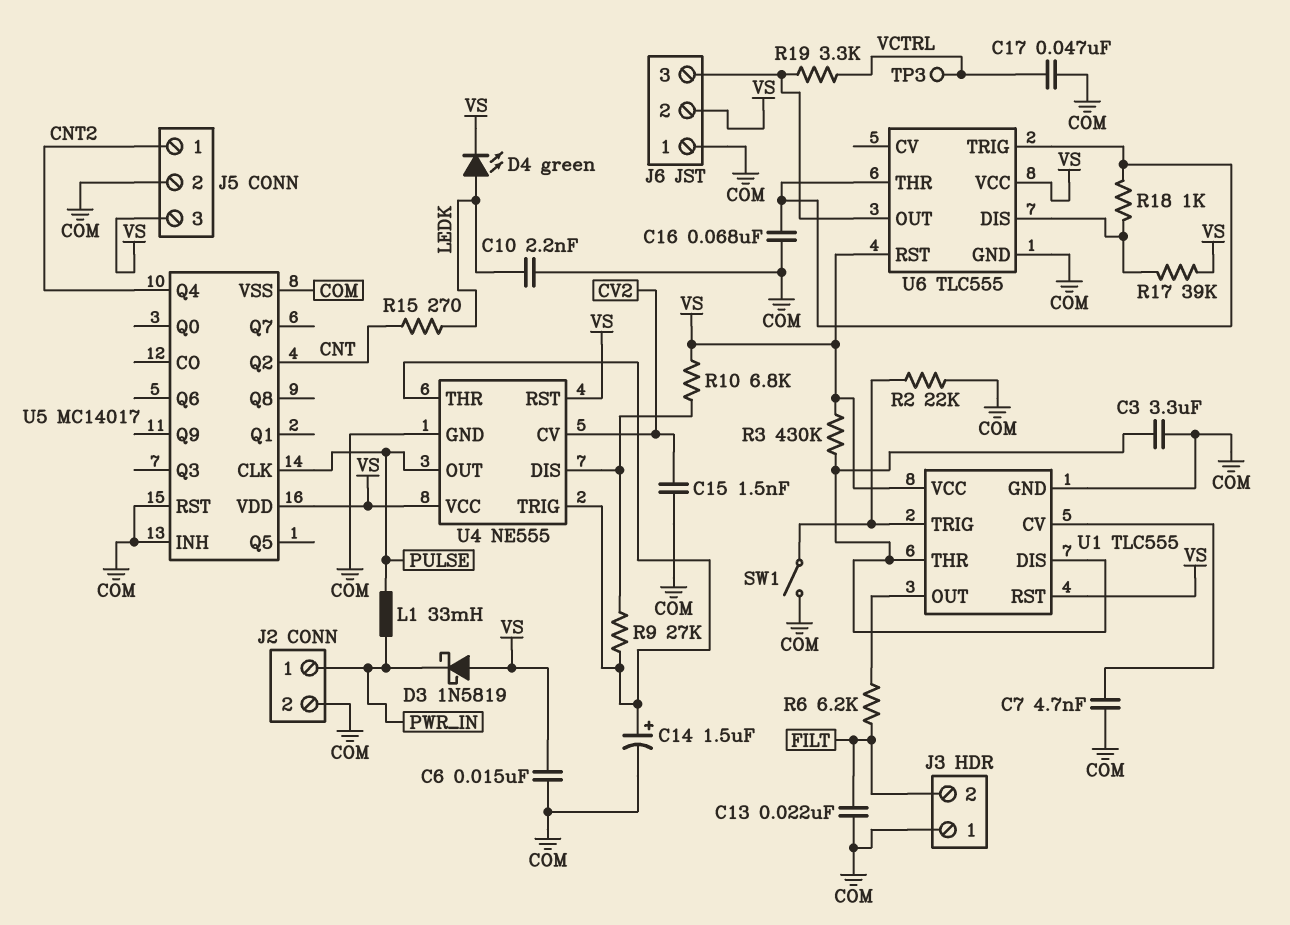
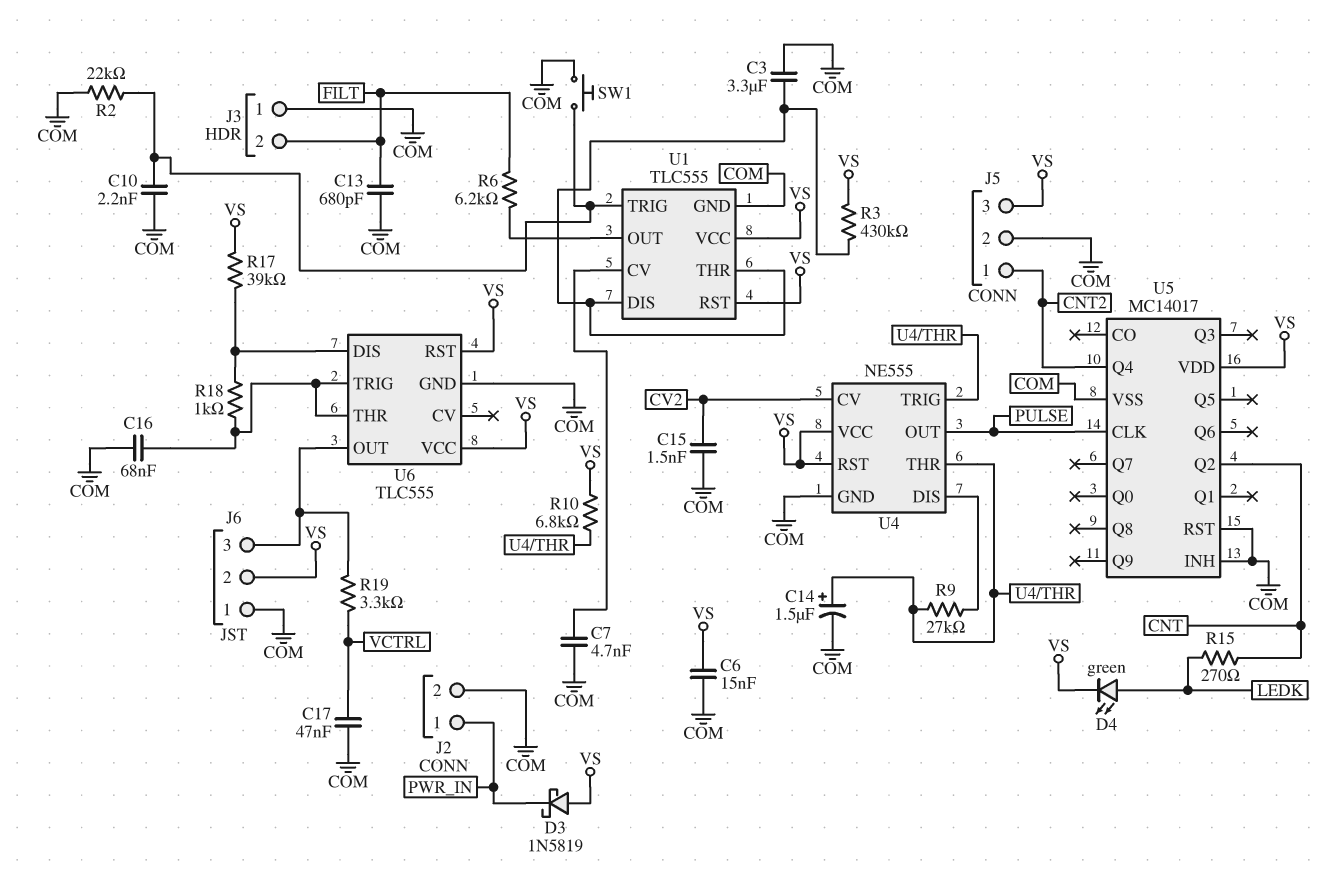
C10: 2.2nF (COM, LEDK) -> 2.2nF (COM, U1/TRIG)
C13: 22nF (COM, FILT) -> 680pF (COM, FILT)
L1: 33mH (PULSE, PWR_IN) -> none
R10: 6.8k (U4/DIS, VS) -> 6.8k (U4/THR, VS)
SW1: switch (COM, U1/TRIG) -> button (COM, U1/TRIG)
TP3: test point (VCTRL) -> none

